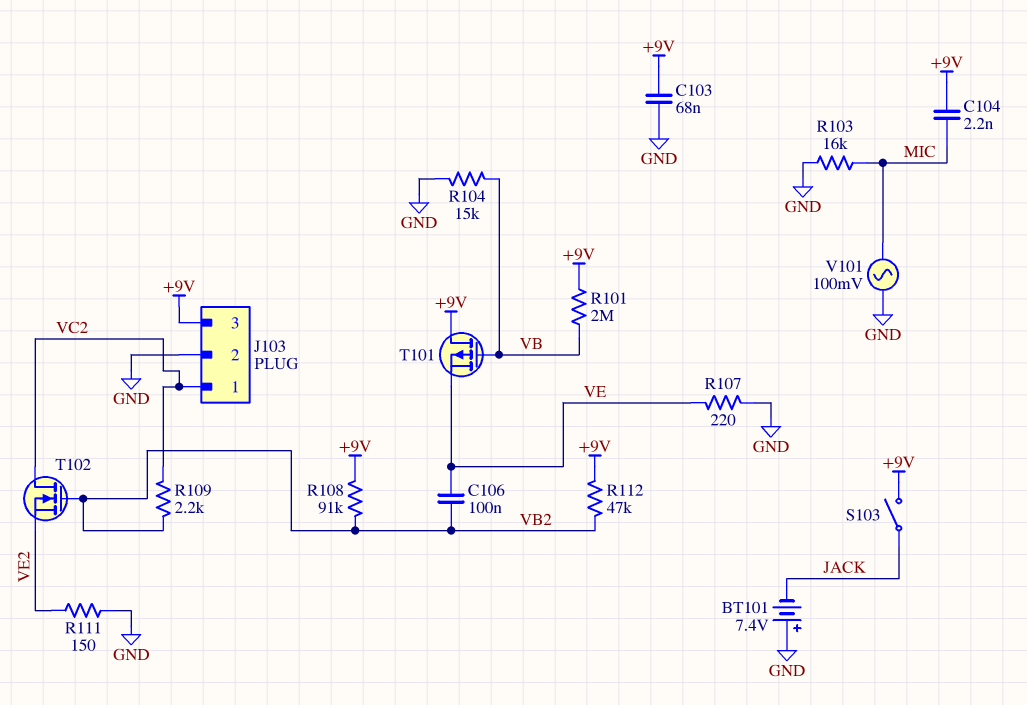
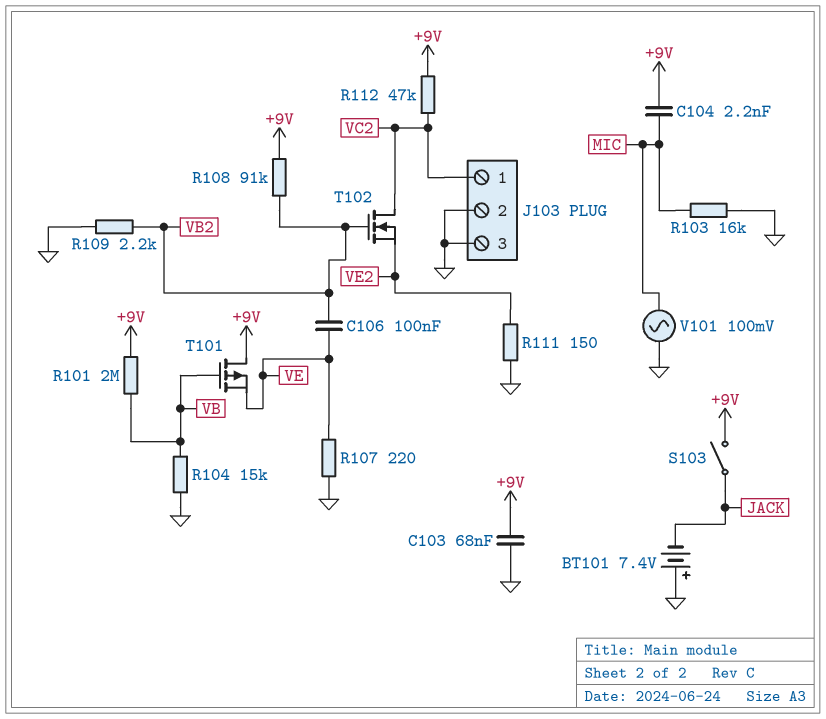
J103 pin 3: +9V -> GND
R109: 2.2k (VB2, VC2) -> 2.2k (GND, VB2)
R112: 47k (+9V, VB2) -> 47k (+9V, VC2)

